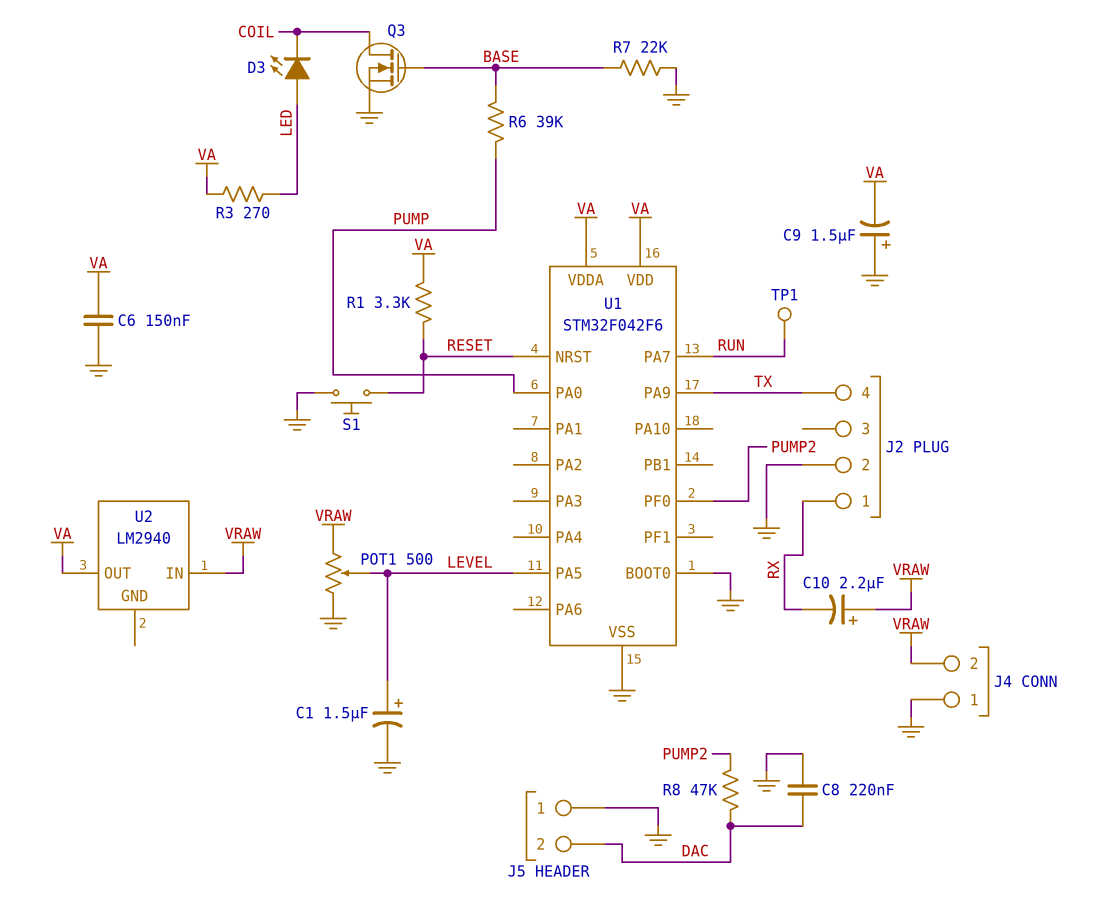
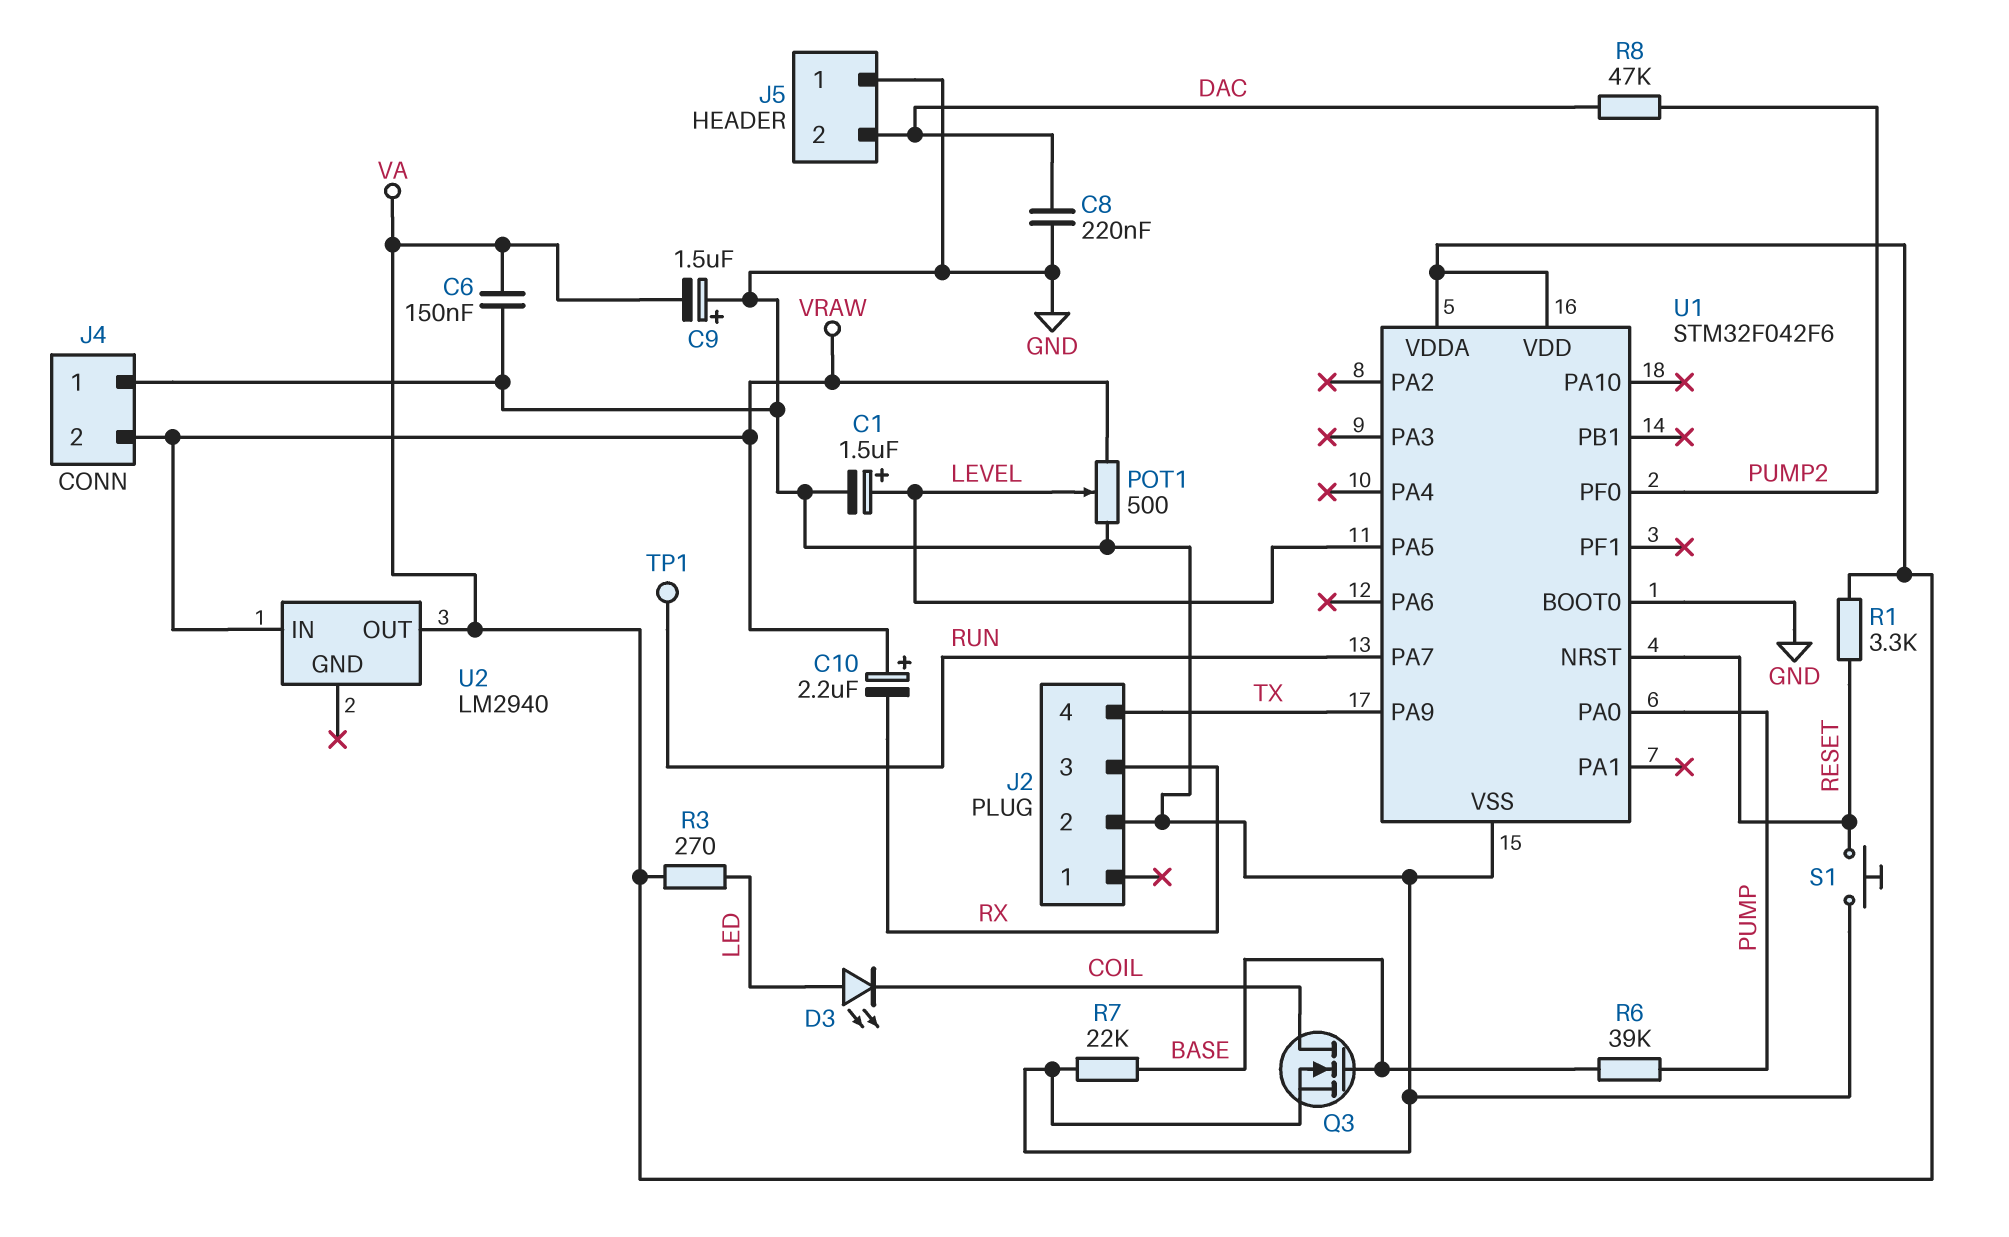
J2 pin 1: RX -> none
J2 pin 3: none -> RX

